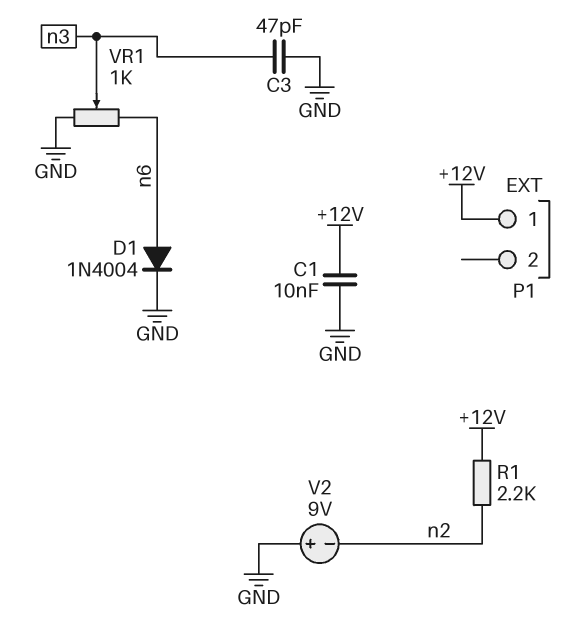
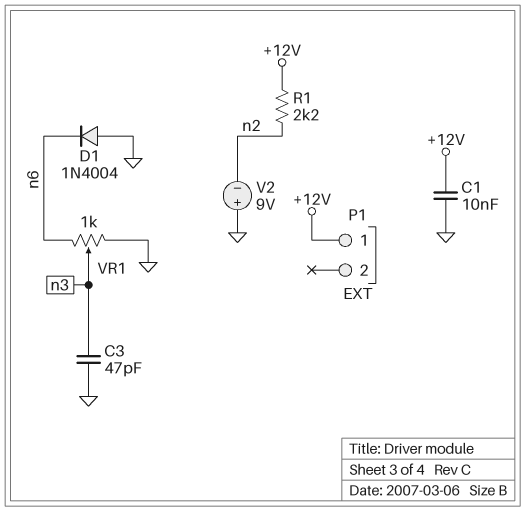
D1: diode 1N4004 (A n6, K GND) -> diode 1N4004 (A GND, K n6)

